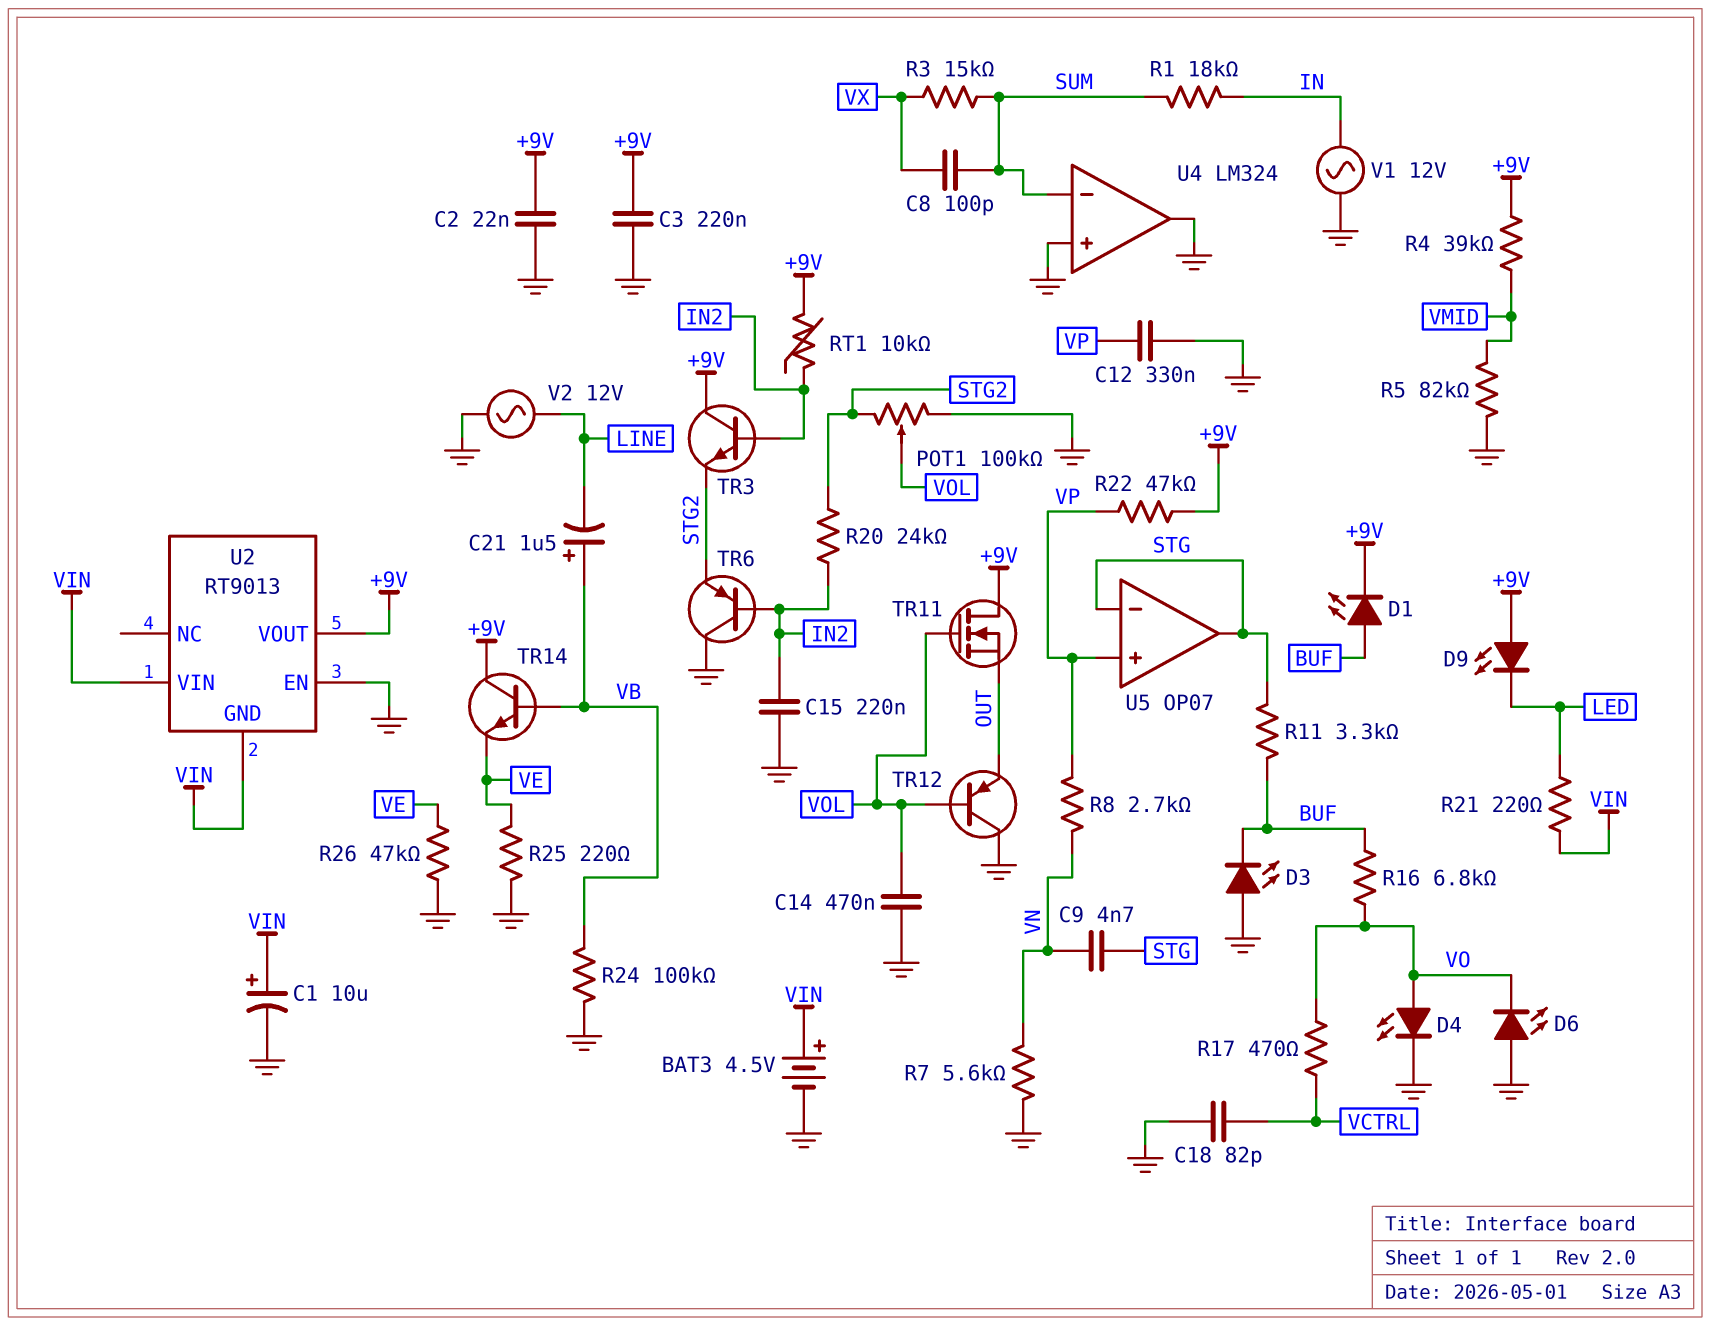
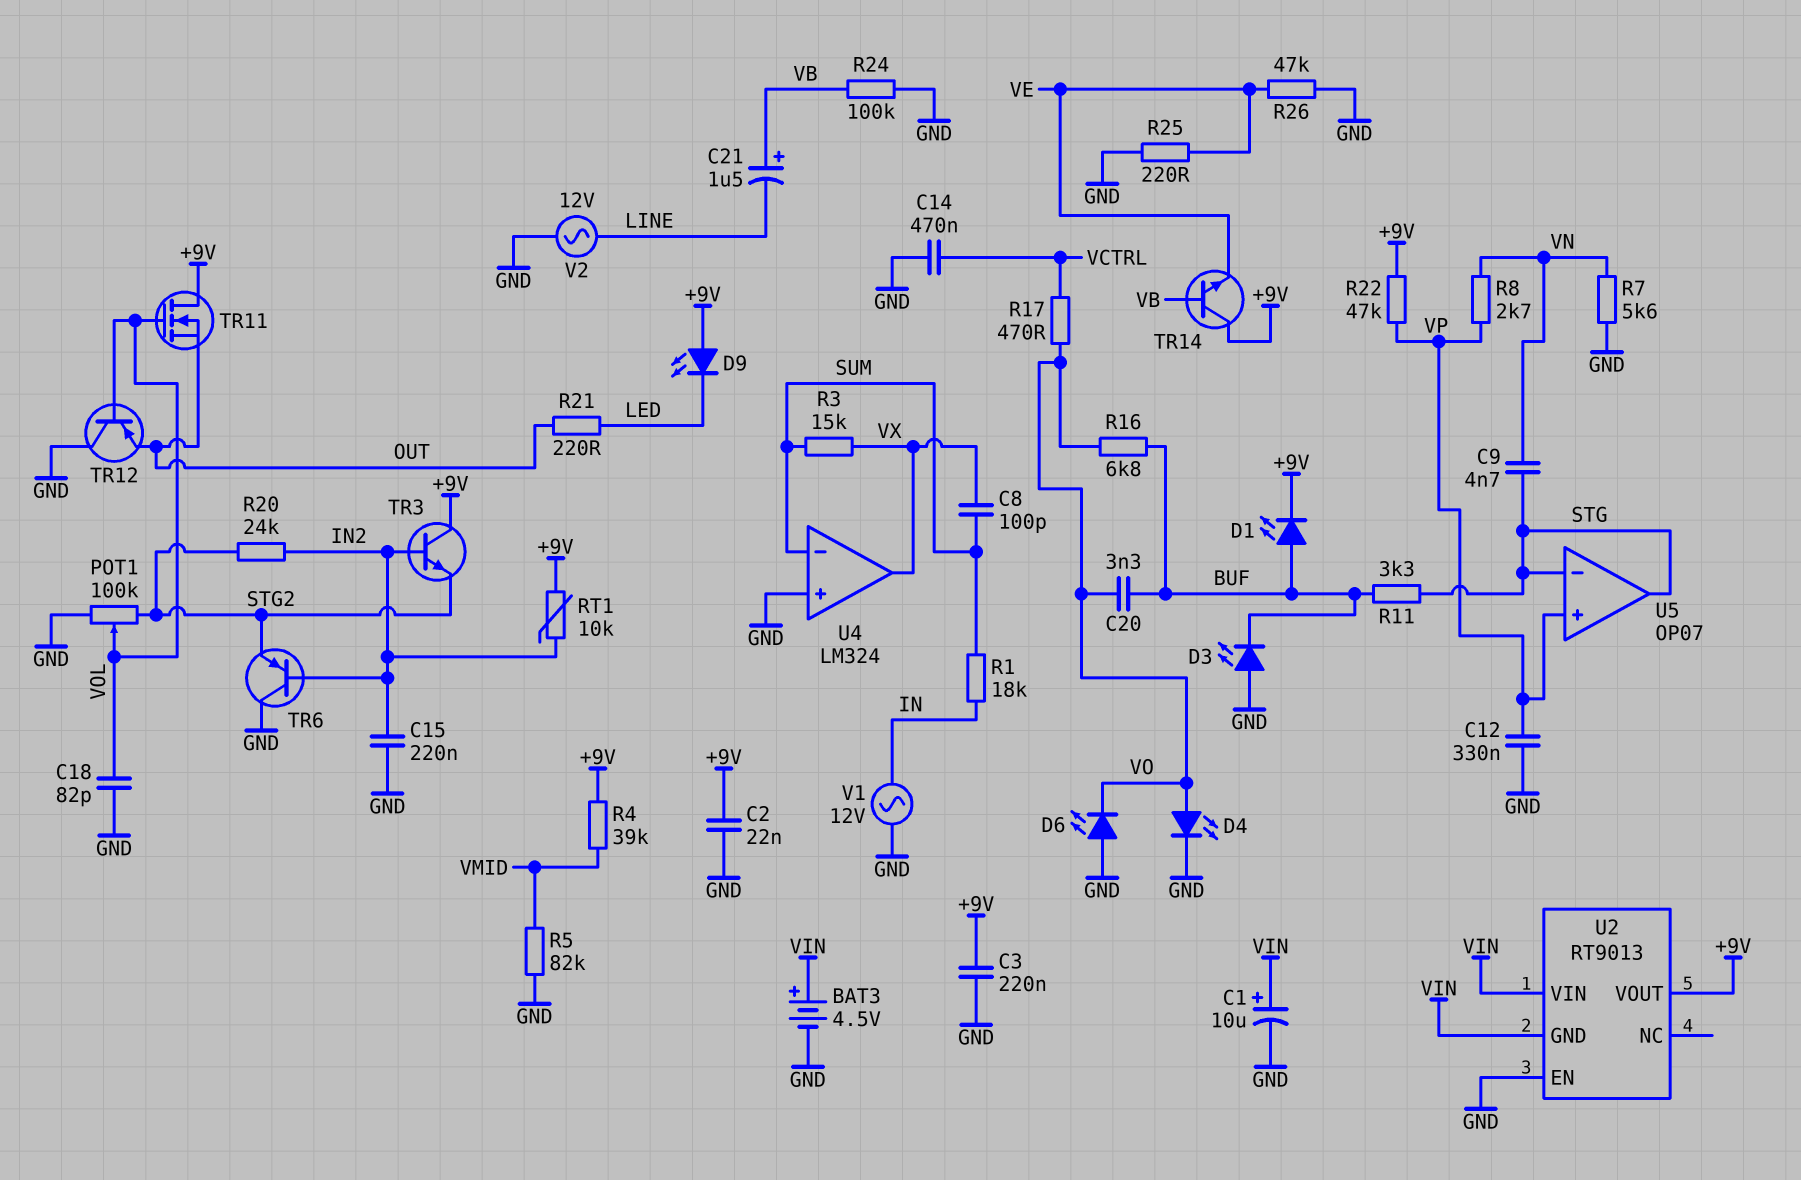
C14: 470nF (GND, VOL) -> 470nF (GND, VCTRL)
C18: 82pF (GND, VCTRL) -> 82pF (GND, VOL)
C20: none -> 3.3nF (BUF, VO)
R21: 220 (LED, VIN) -> 220 (LED, OUT)
U4 pin out: GND -> VX

